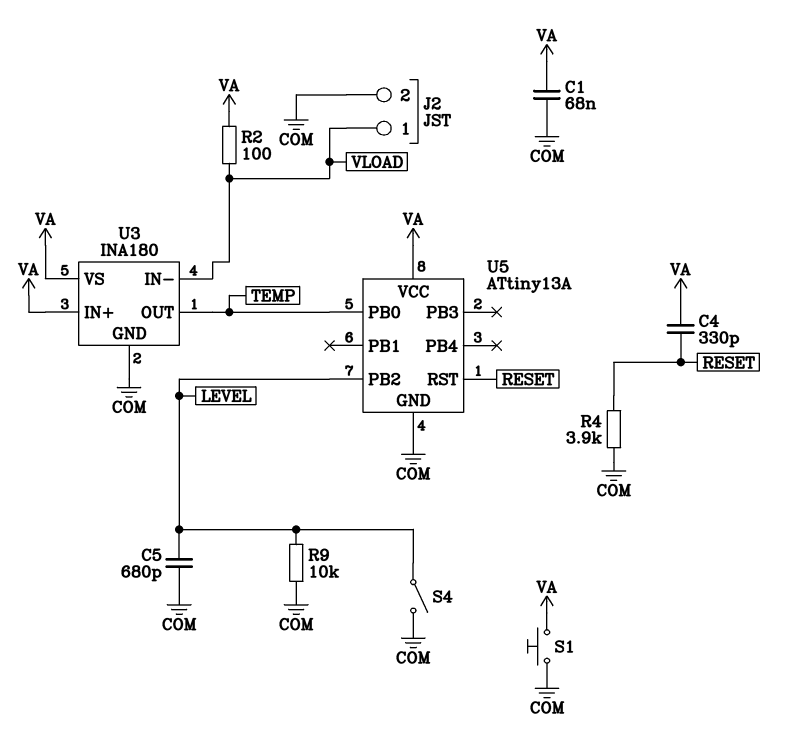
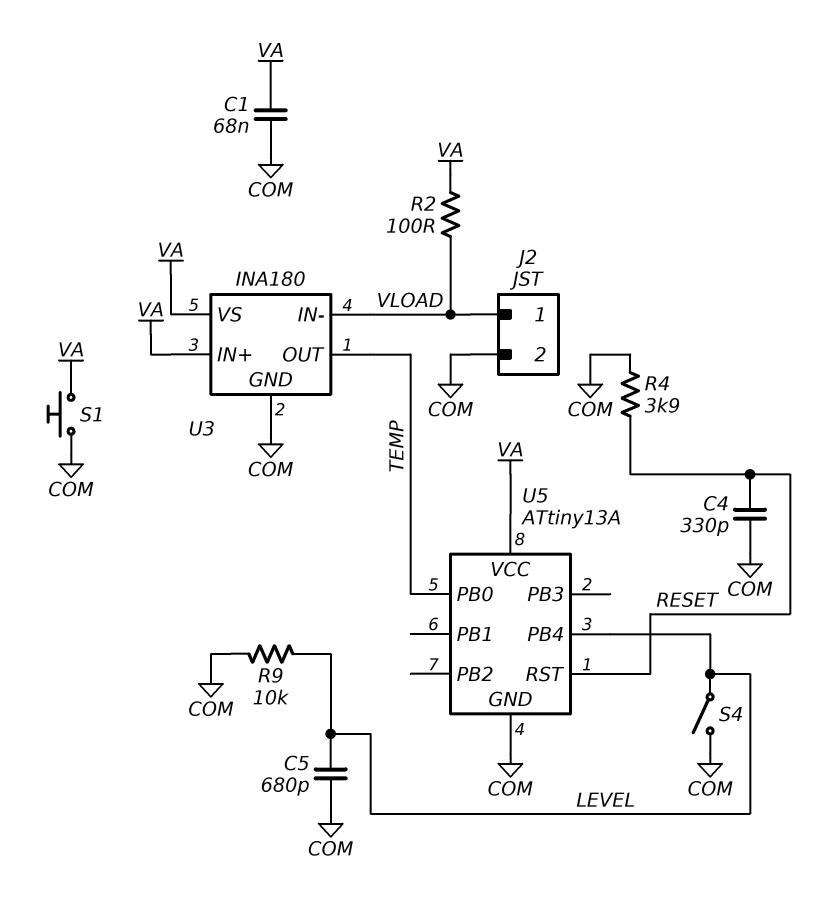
C4: 330pF (RESET, VA) -> 330pF (COM, RESET)
U5 pin PB2: LEVEL -> none
U5 pin PB4: none -> LEVEL

